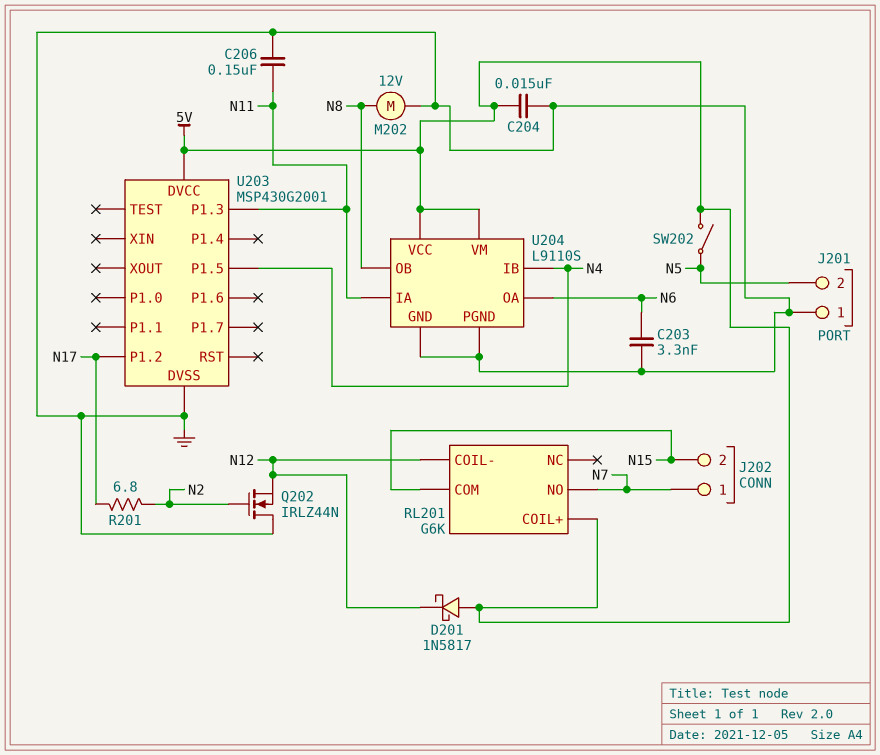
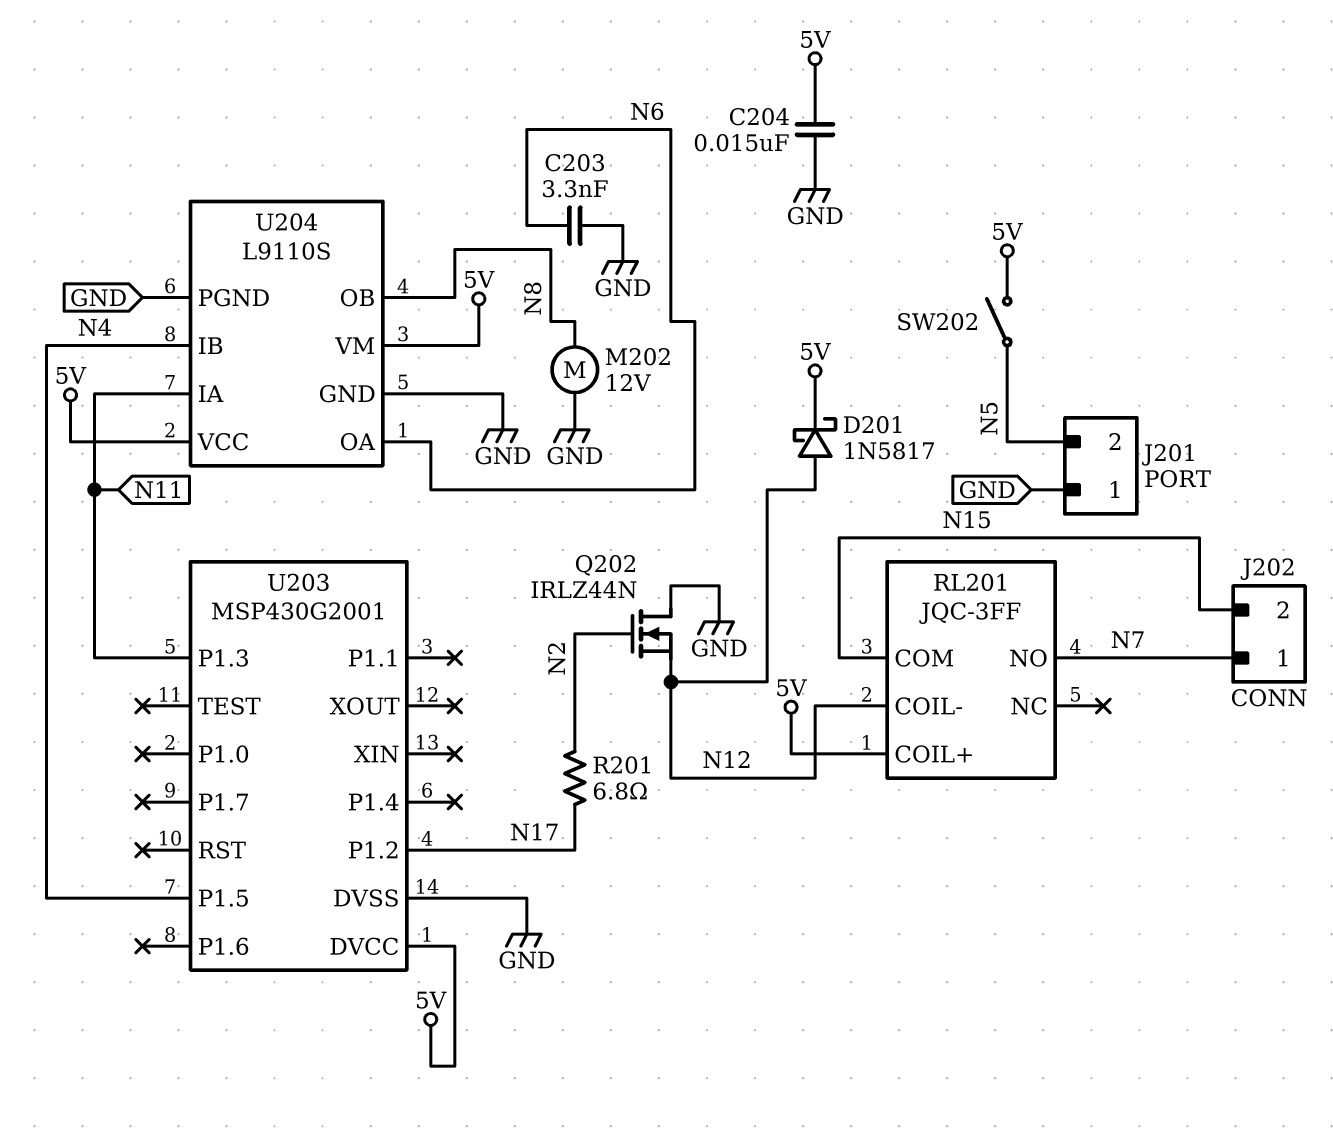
C206: 150nF (GND, N11) -> none
D201: schottky 1N5817 (A 5V, K N12) -> schottky 1N5817 (A N12, K 5V)
RL201: G6K -> JQC-3FF

